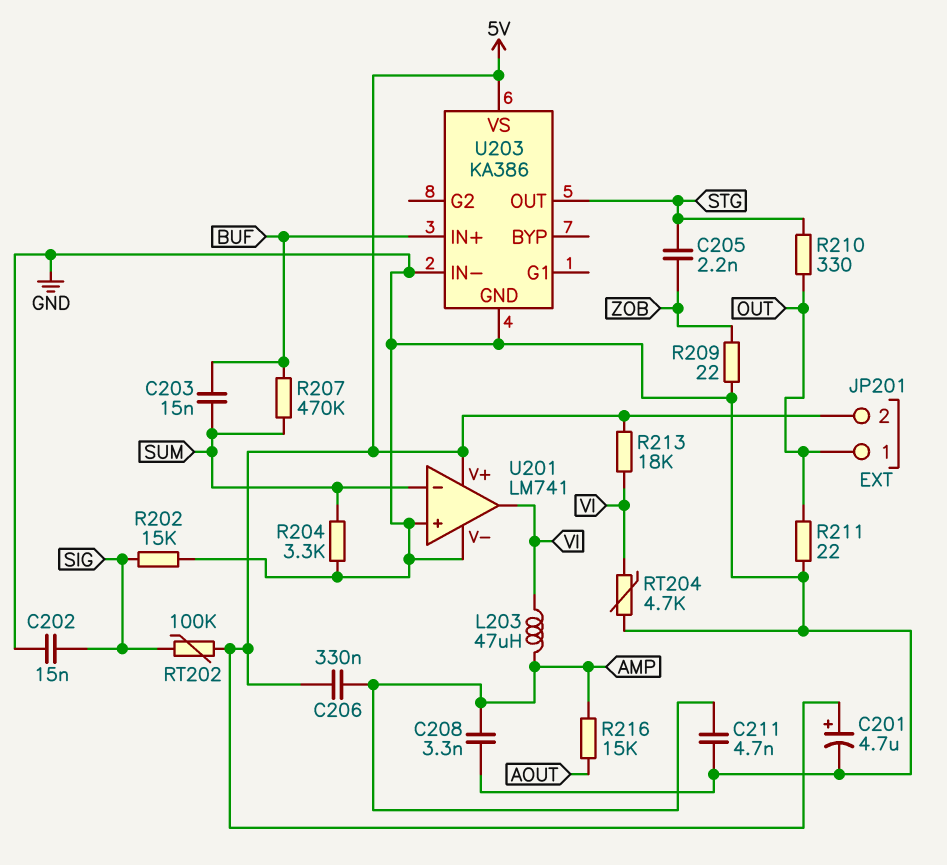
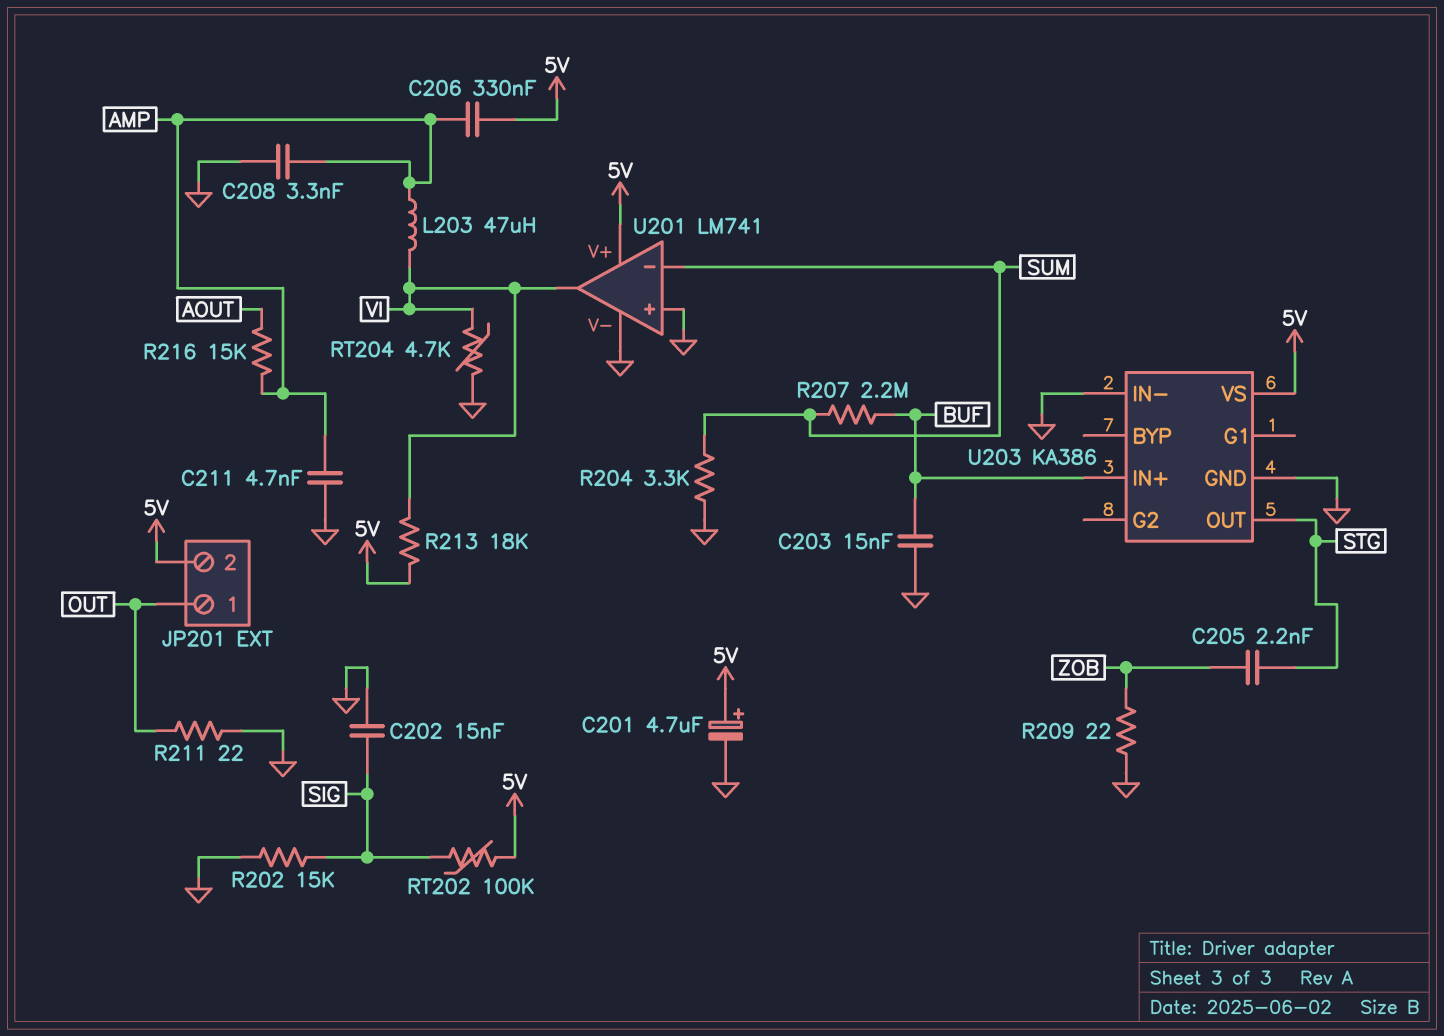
C203: 15nF (BUF, SUM) -> 15nF (BUF, GND)
R207: 470k (BUF, SUM) -> 2.2M (BUF, SUM)
R210: 330 (OUT, STG) -> none

